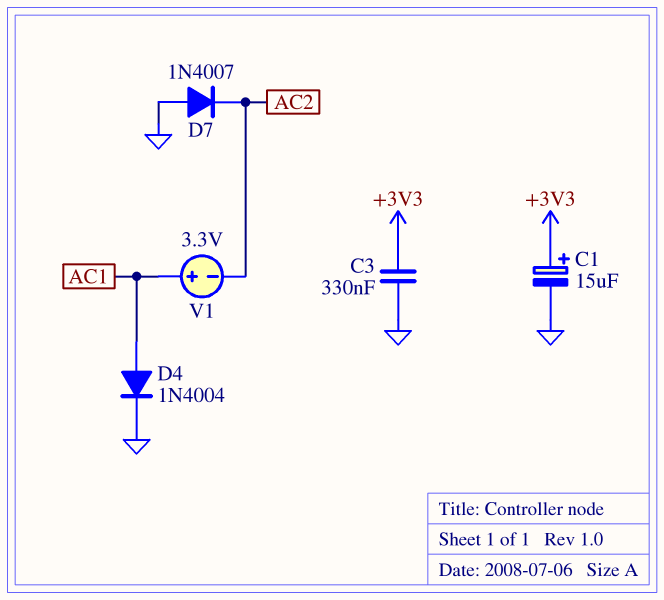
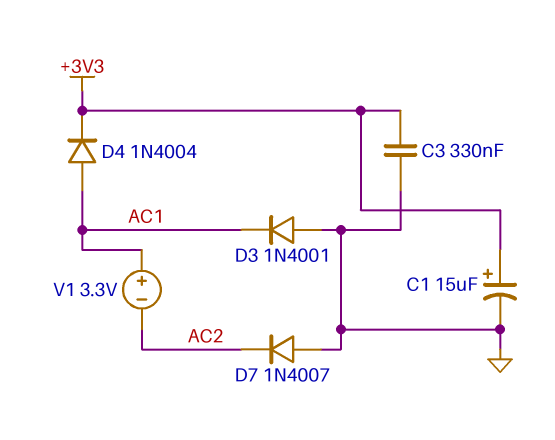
D3: none -> diode 1N4001 (A GND, K AC1)
D4: diode 1N4004 (A AC1, K GND) -> diode 1N4004 (A AC1, K +3V3)

